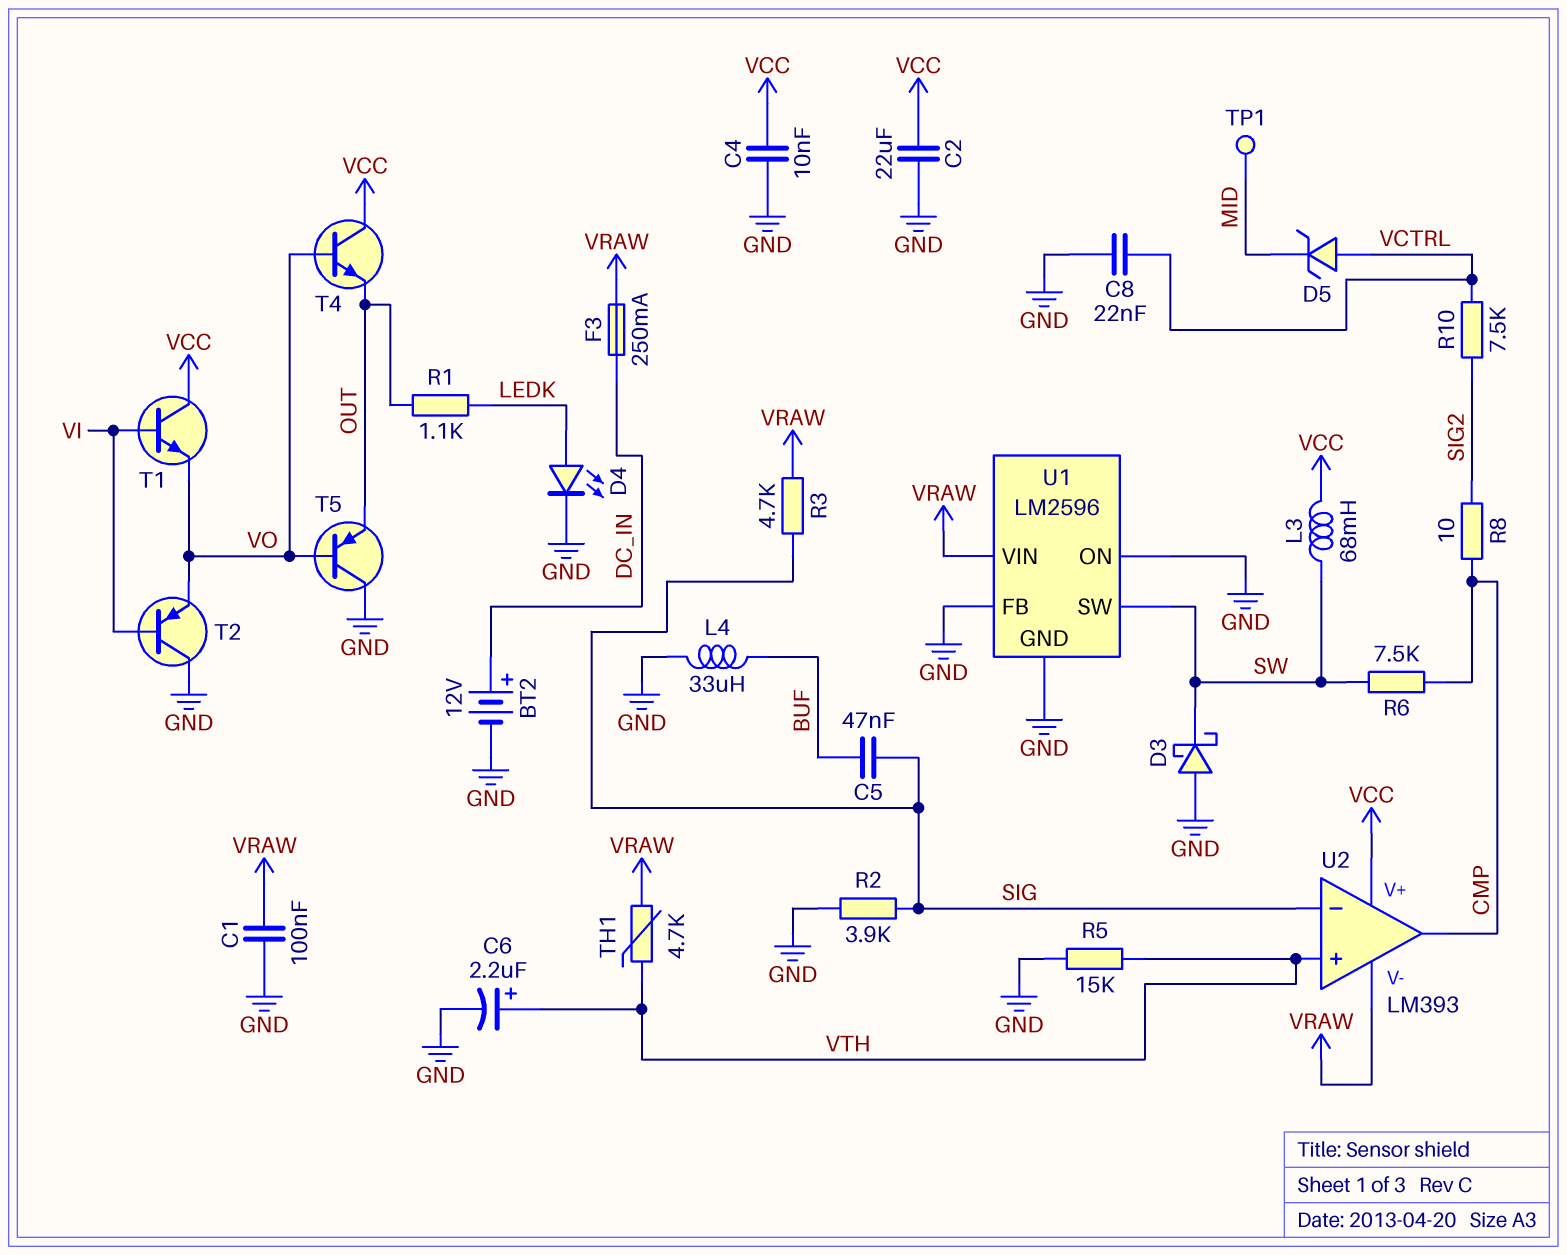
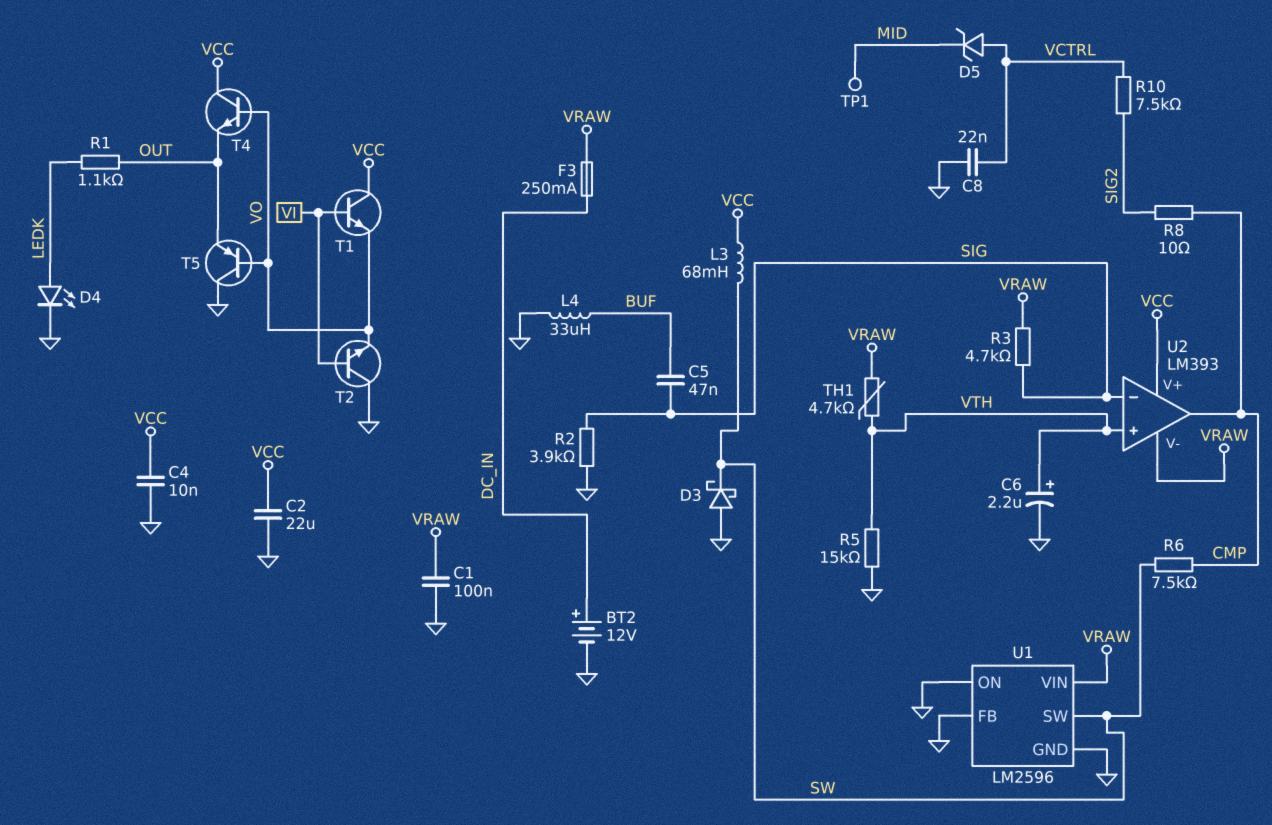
T2: PNP (B VI, C GND, E VO) -> NPN (B VI, C GND, E VO)

